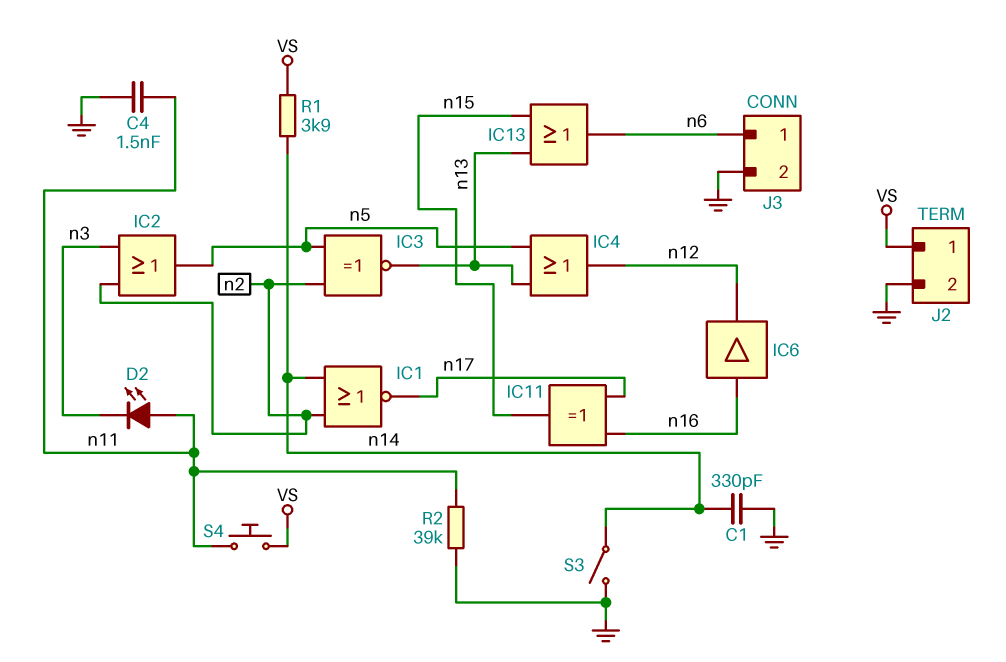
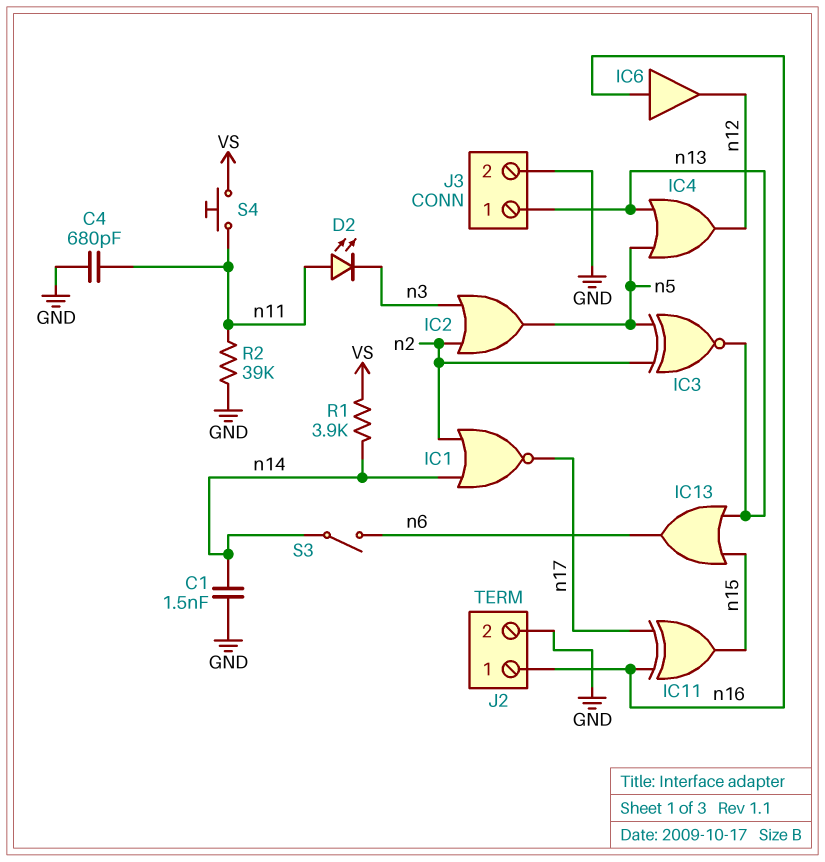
C1: 330pF (GND, n14) -> 1.5nF (GND, n14)
C4: 1.5nF (GND, n11) -> 680pF (GND, n11)
J2 pin 1: VS -> n16
J3 pin 1: n6 -> n13
S3: switch (GND, n14) -> switch (n6, n14)

